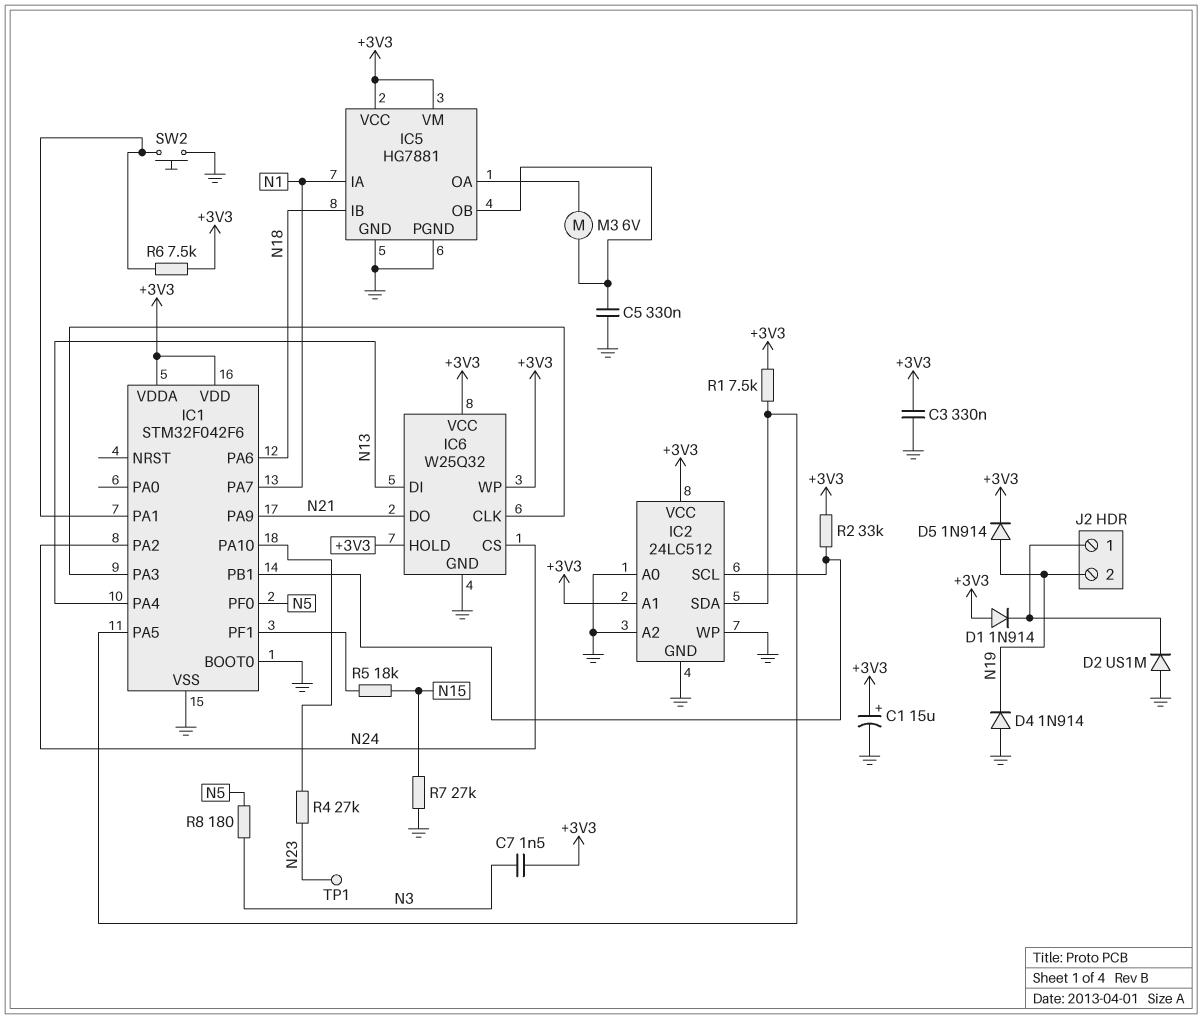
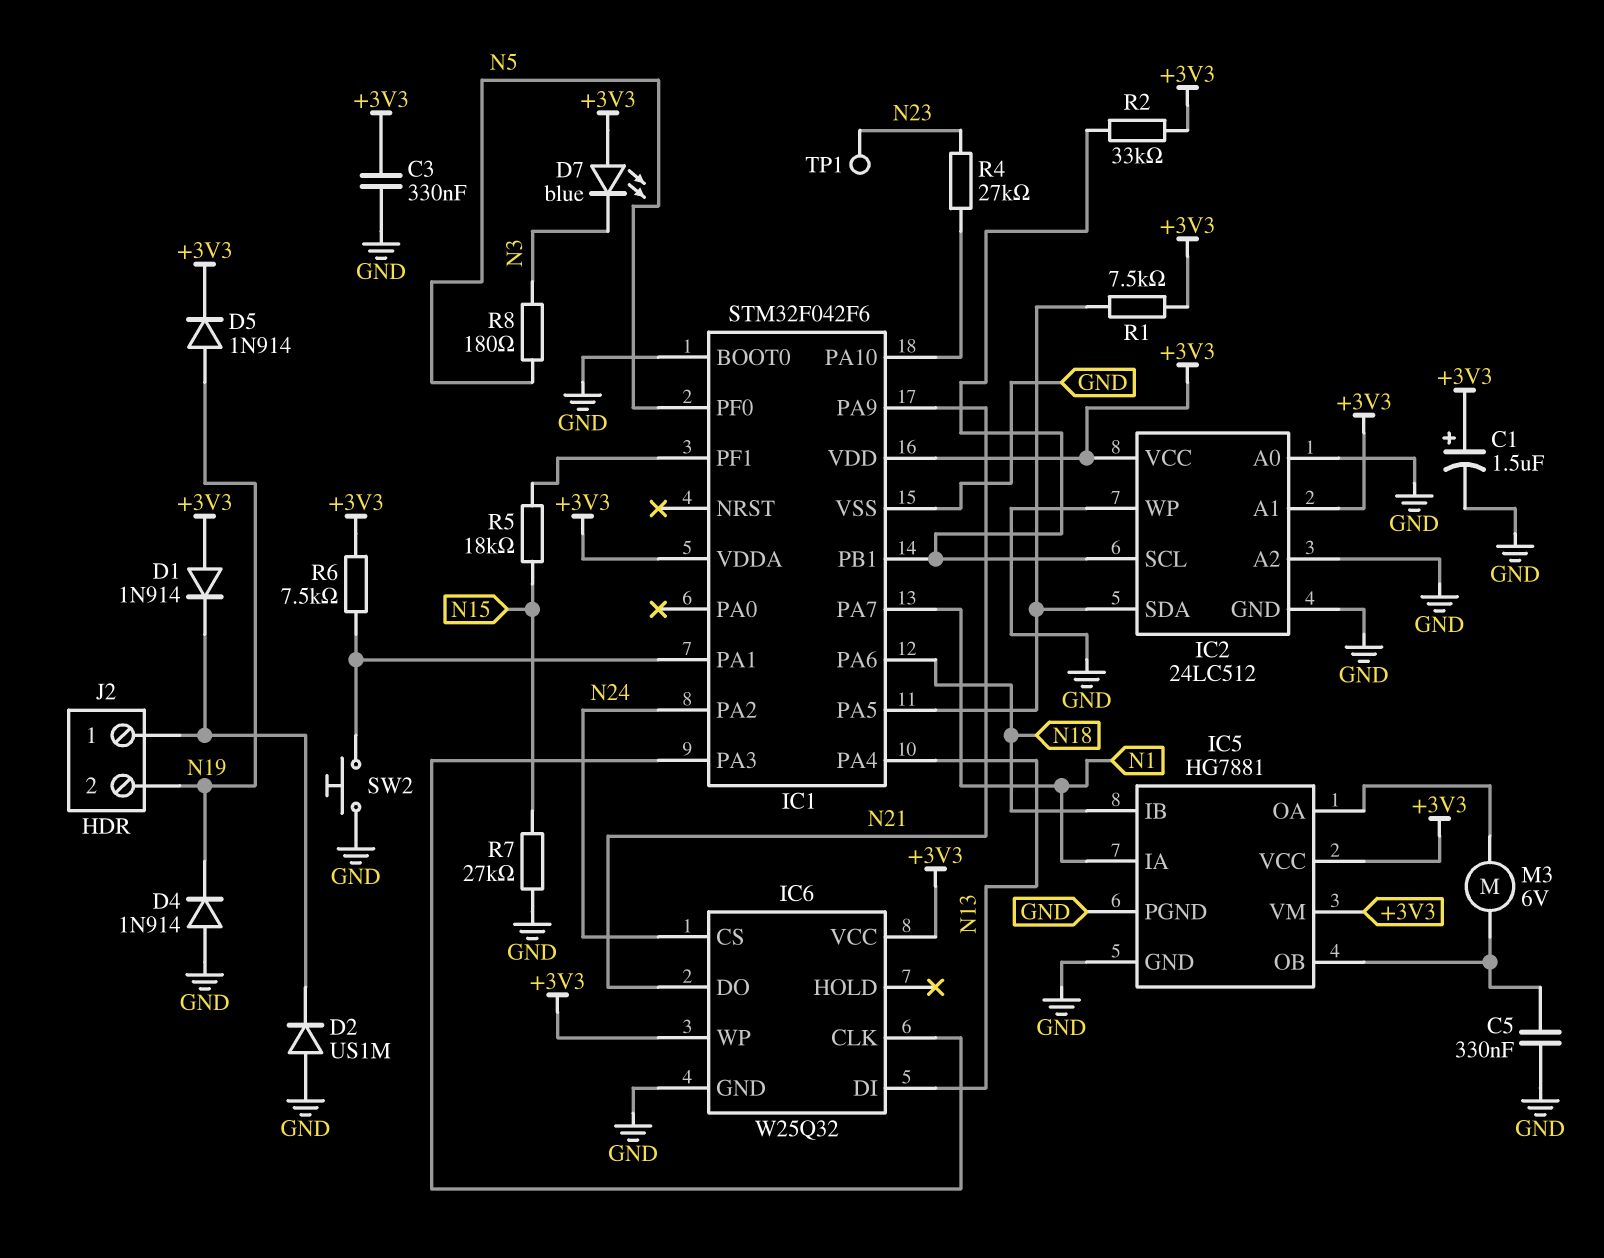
C1: 15uF (plus +3V3, minus GND) -> 1.5uF (plus +3V3, minus GND)
C7: 1.5nF (+3V3, N3) -> none
D7: none -> LED blue (A +3V3, K N3)
IC6 pin HOLD: +3V3 -> none

